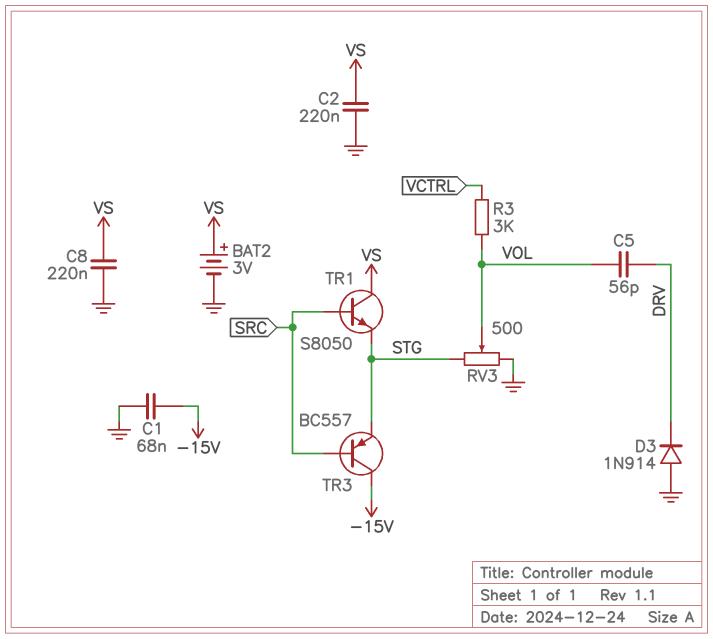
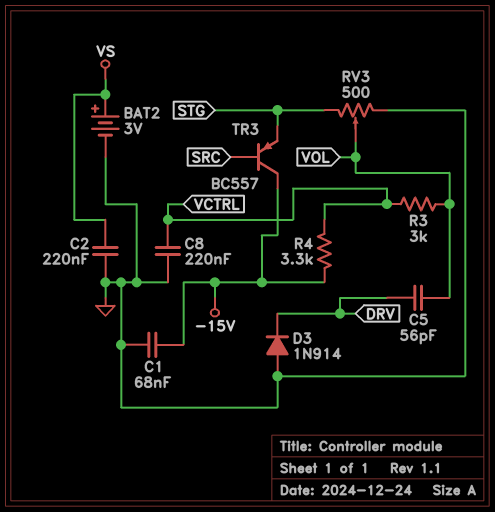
C8: 220nF (GND, VS) -> 220nF (GND, VCTRL)
R4: none -> 3.3k (-15V, VCTRL)
TR1: NPN S8050 (B SRC, C VS, E STG) -> none

